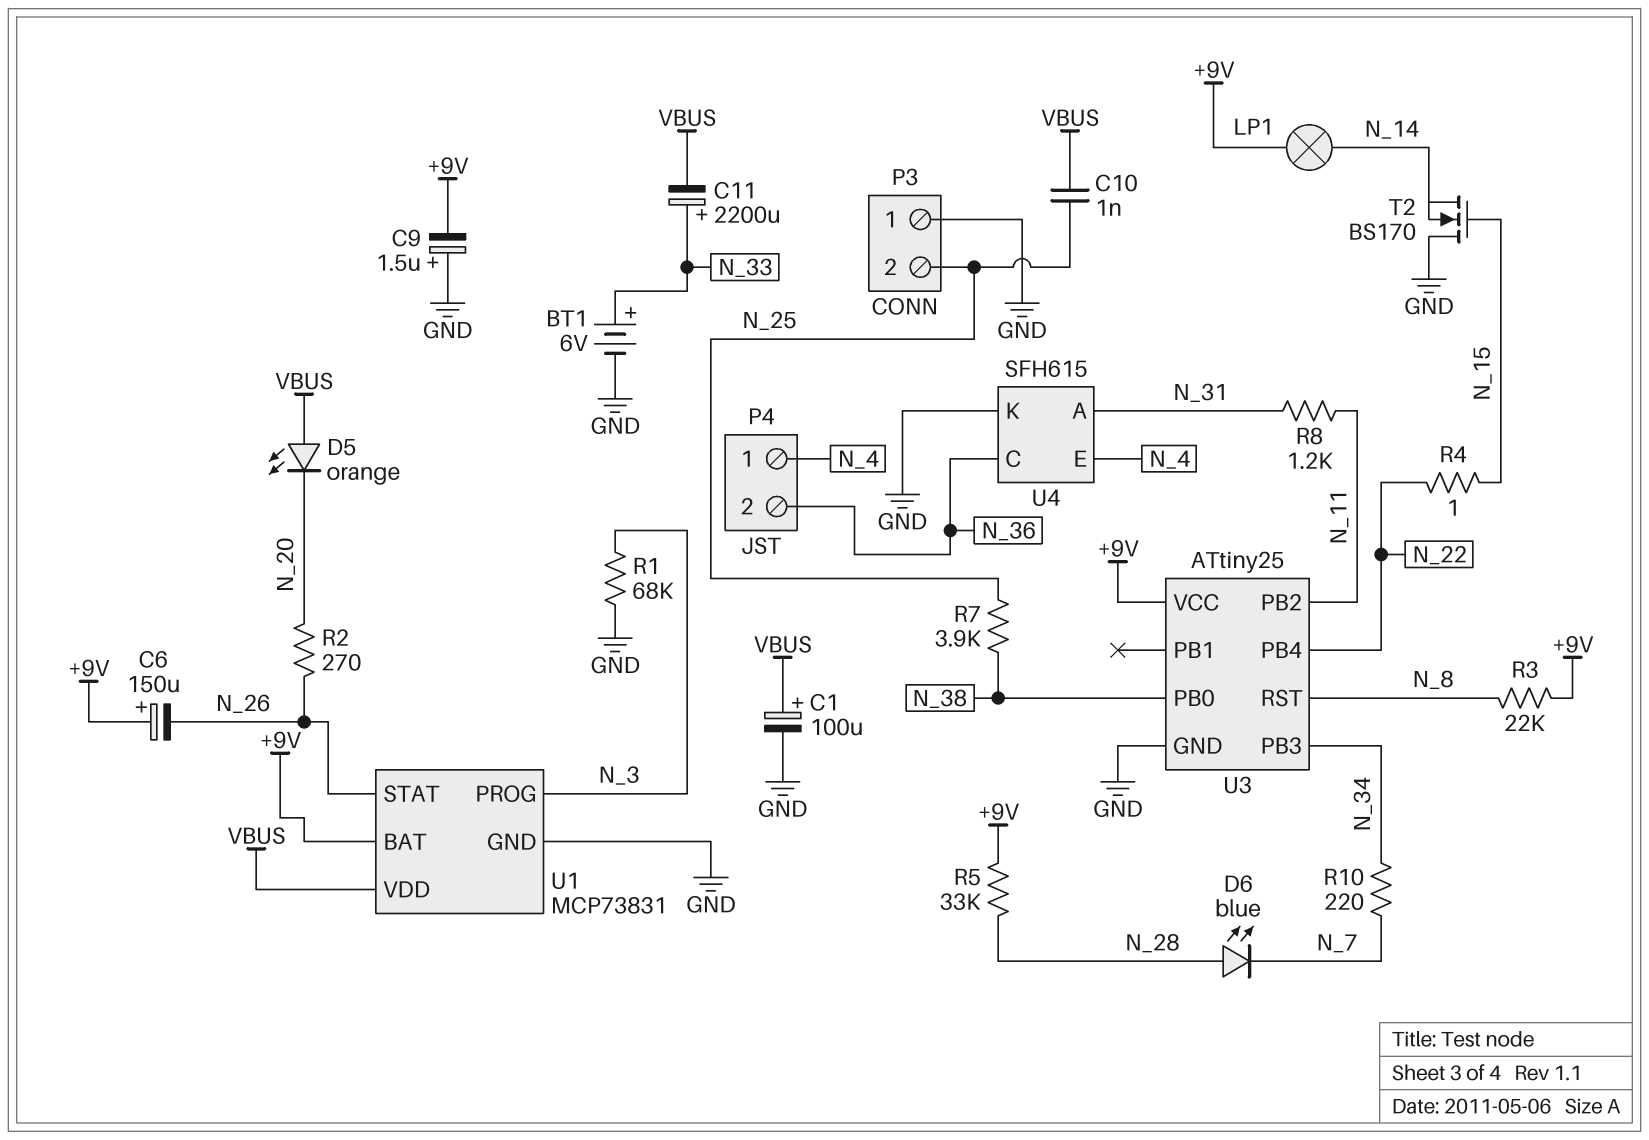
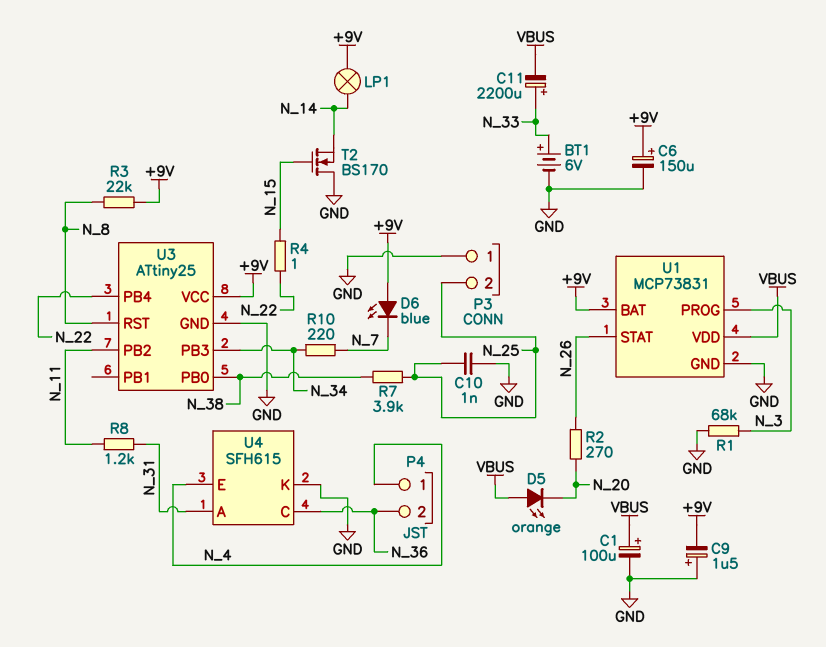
C6: 150uF (plus +9V, minus N_26) -> 150uF (plus +9V, minus GND)
C10: 1nF (N_25, VBUS) -> 1nF (GND, N_25)
D6: LED blue (A N_28, K N_7) -> LED blue (A +9V, K N_7)
R5: 33k (+9V, N_28) -> none

